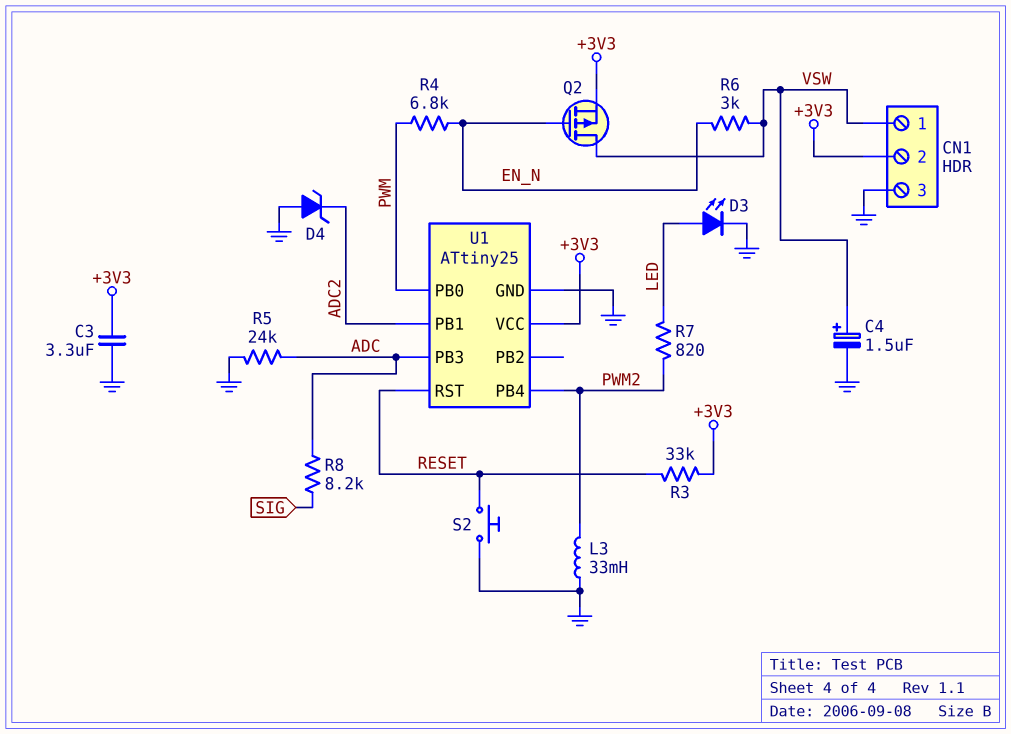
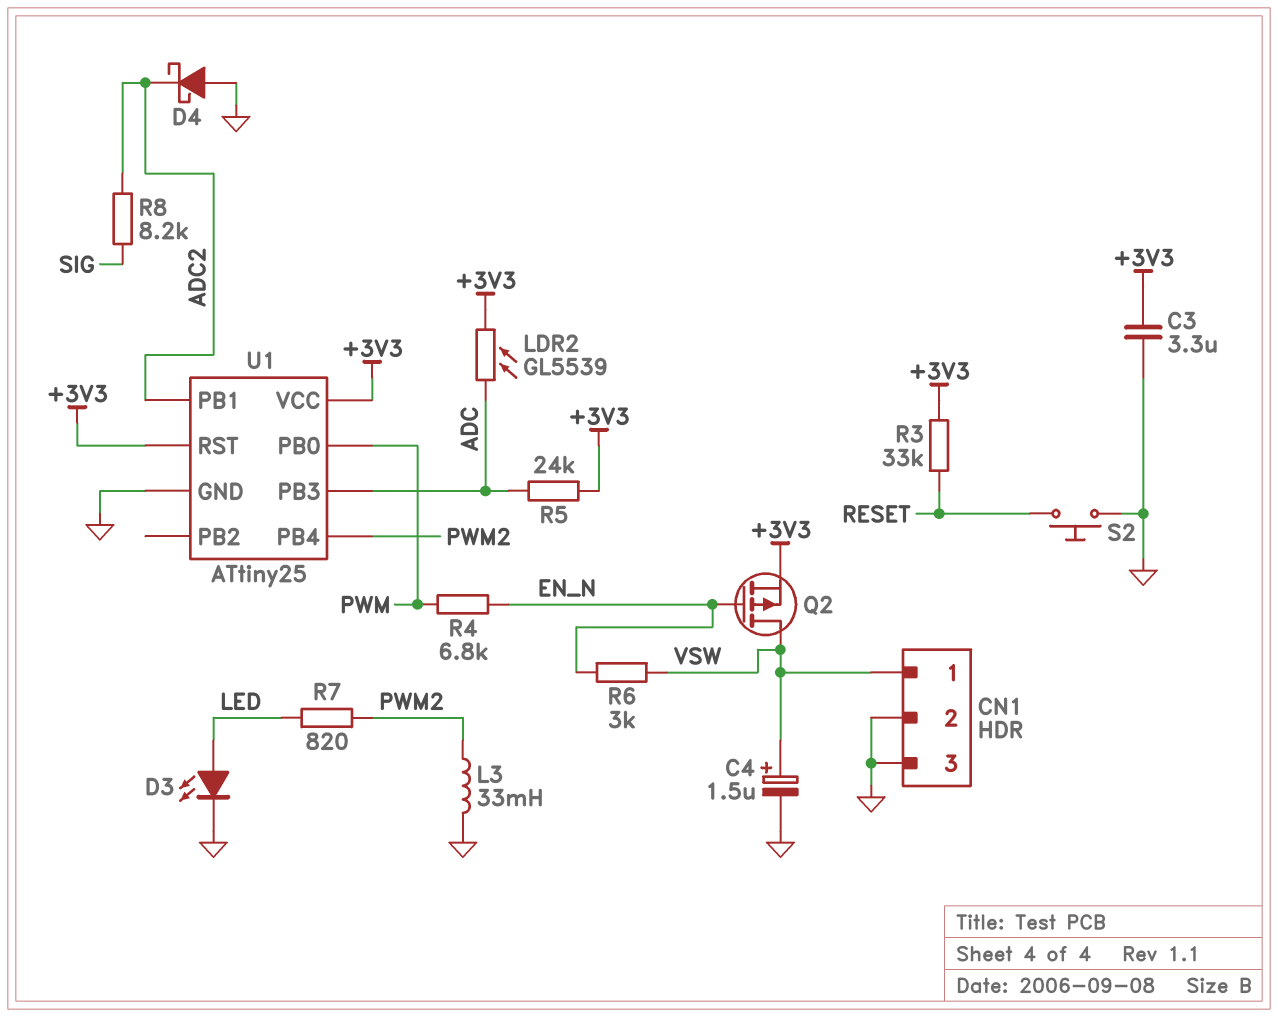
CN1 pin 2: +3V3 -> GND
D4: zener (A GND, K ADC2) -> schottky (A GND, K ADC2)
LDR2: none -> GL5539 (+3V3, ADC)
R5: 24k (ADC, GND) -> 24k (+3V3, ADC)
R8: 8.2k (ADC, SIG) -> 8.2k (ADC2, SIG)
U1 pin RST: RESET -> +3V3

